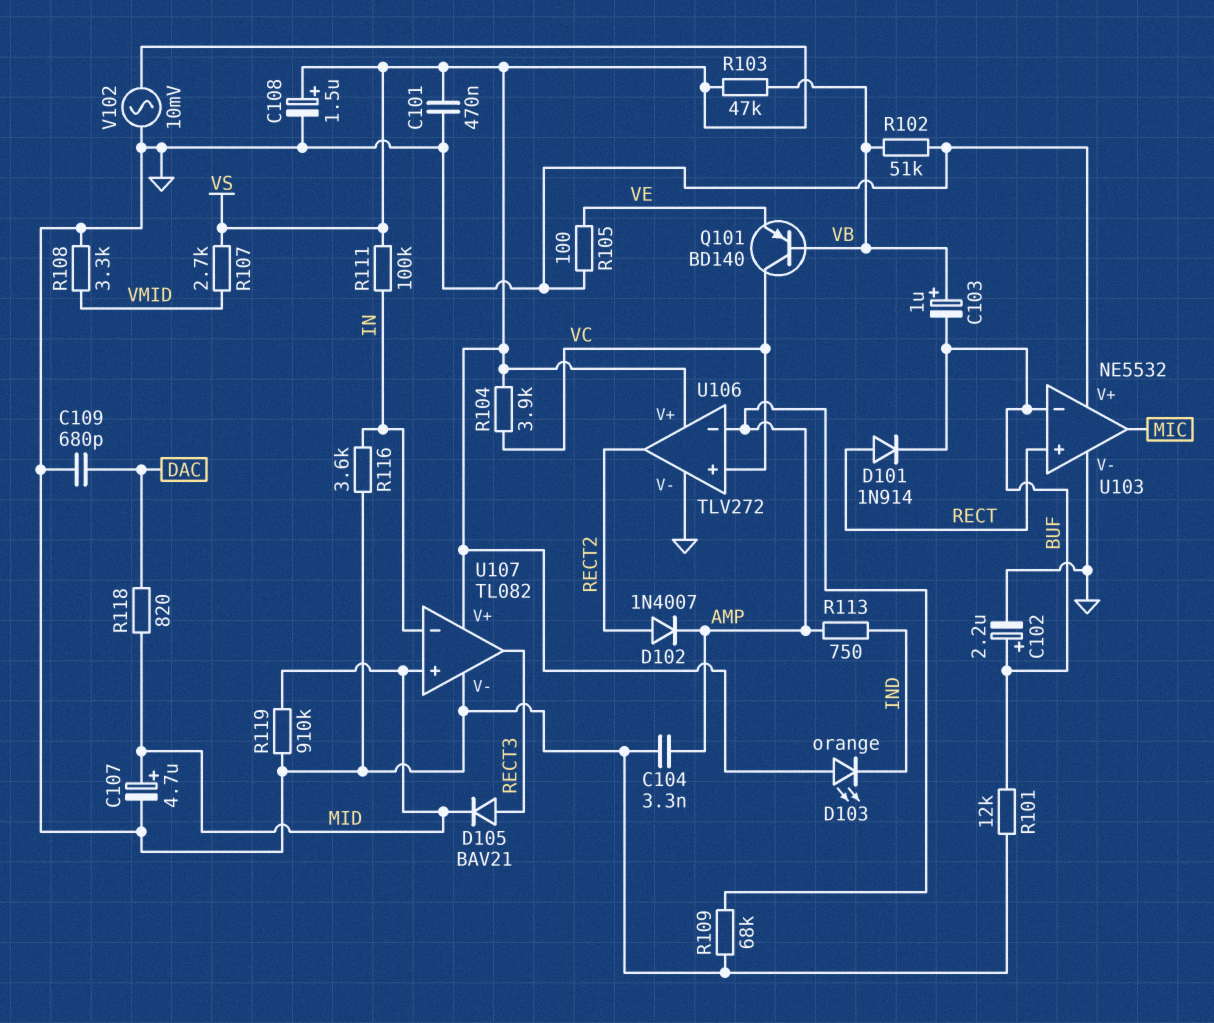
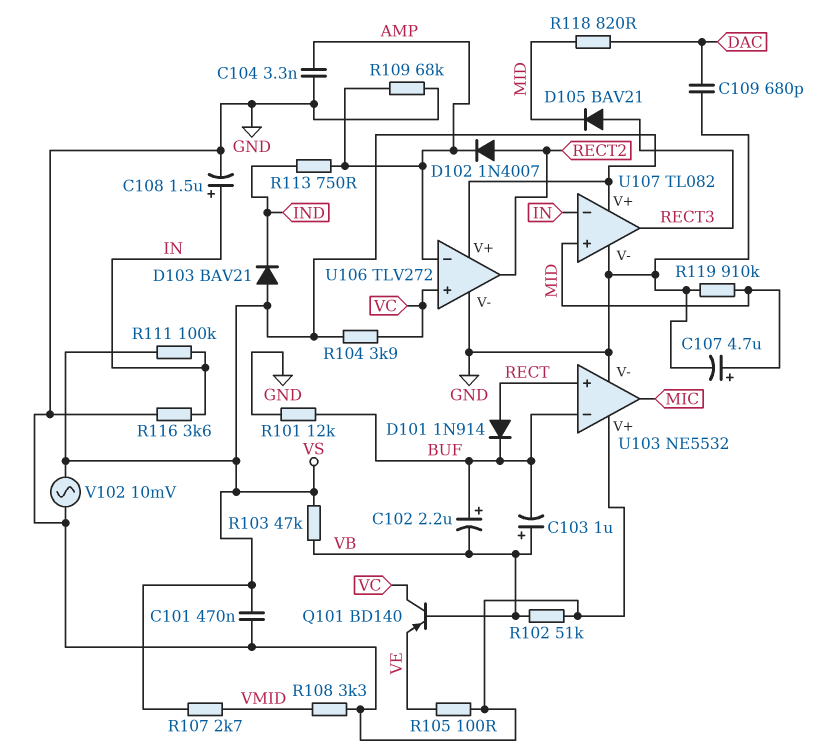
C102: 2.2uF (plus BUF, minus GND) -> 2.2uF (plus BUF, minus VB)
C108: 1.5uF (plus VS, minus GND) -> 1.5uF (plus IN, minus GND)
D103: LED orange (A VS, K IND) -> diode BAV21 (A VS, K IND)

